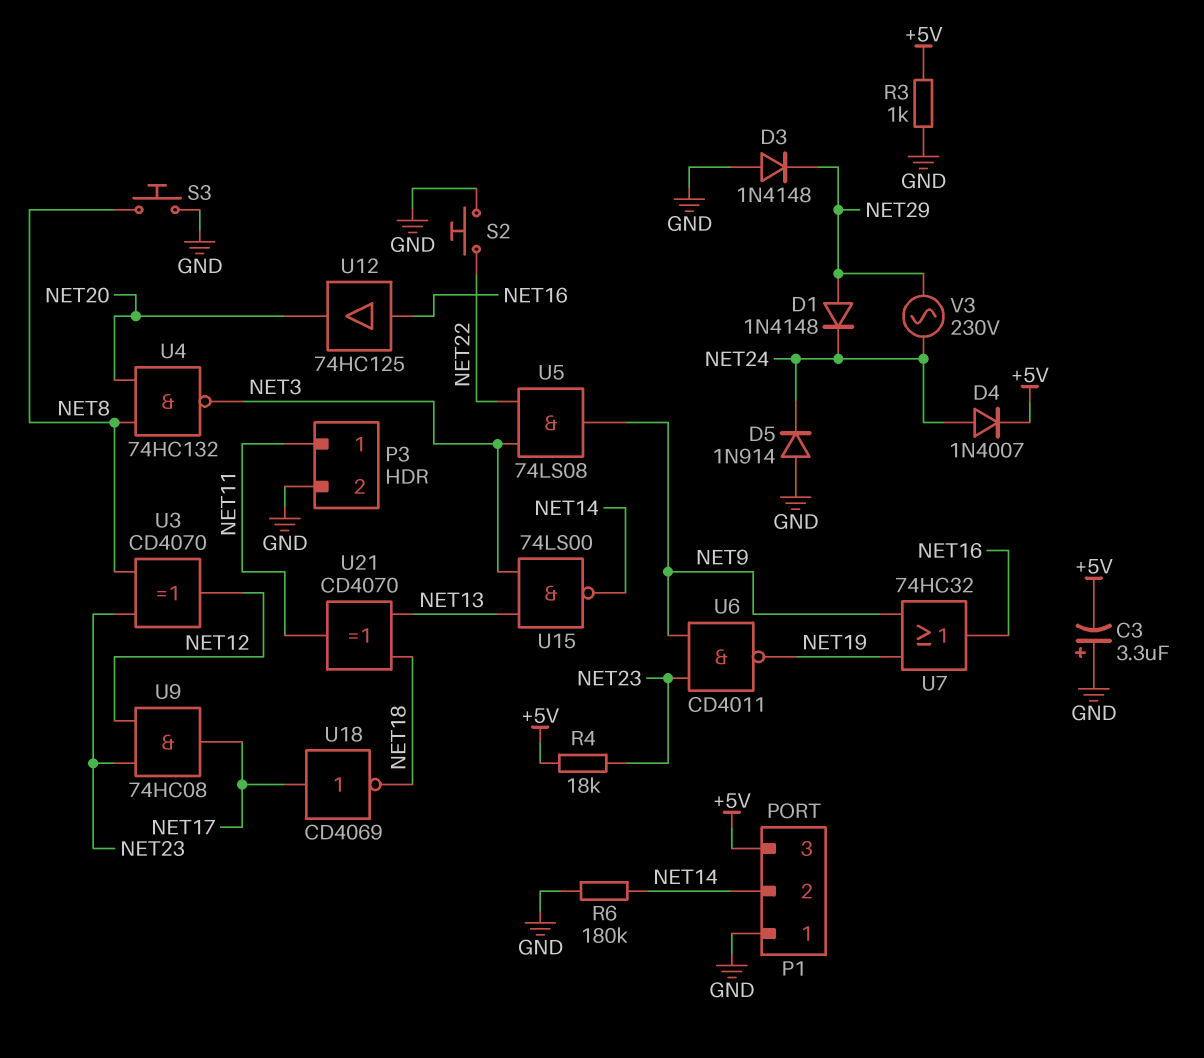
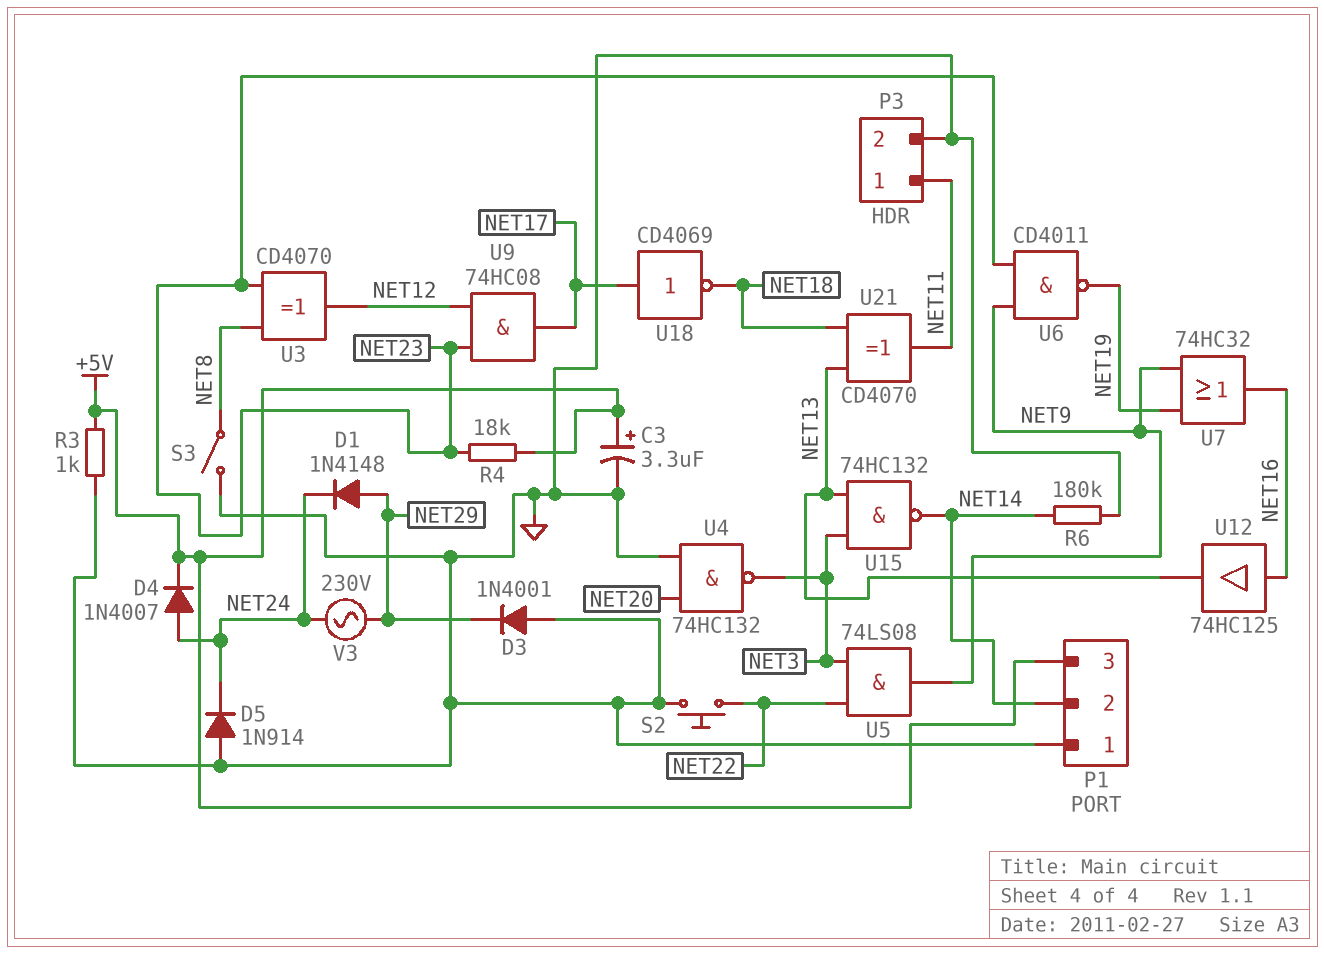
C3: 3.3uF (plus GND, minus +5V) -> 3.3uF (plus +5V, minus GND)
D3: diode 1N4148 (A GND, K NET29) -> diode 1N4001 (A GND, K NET29)
S3: button (GND, NET8) -> switch (GND, NET8)
U4: NAND 74HC132 (in NET8, in NET20, out NET3) -> NAND 74HC132 (in GND, in NET20, out NET3)
U12: buffer 74HC125 (in NET16, out NET20) -> buffer 74HC125 (in NET16, out NET13)
U15: NAND 74LS00 (in NET3, in NET13, out NET14) -> NAND 74HC132 (in NET3, in NET13, out NET14)

